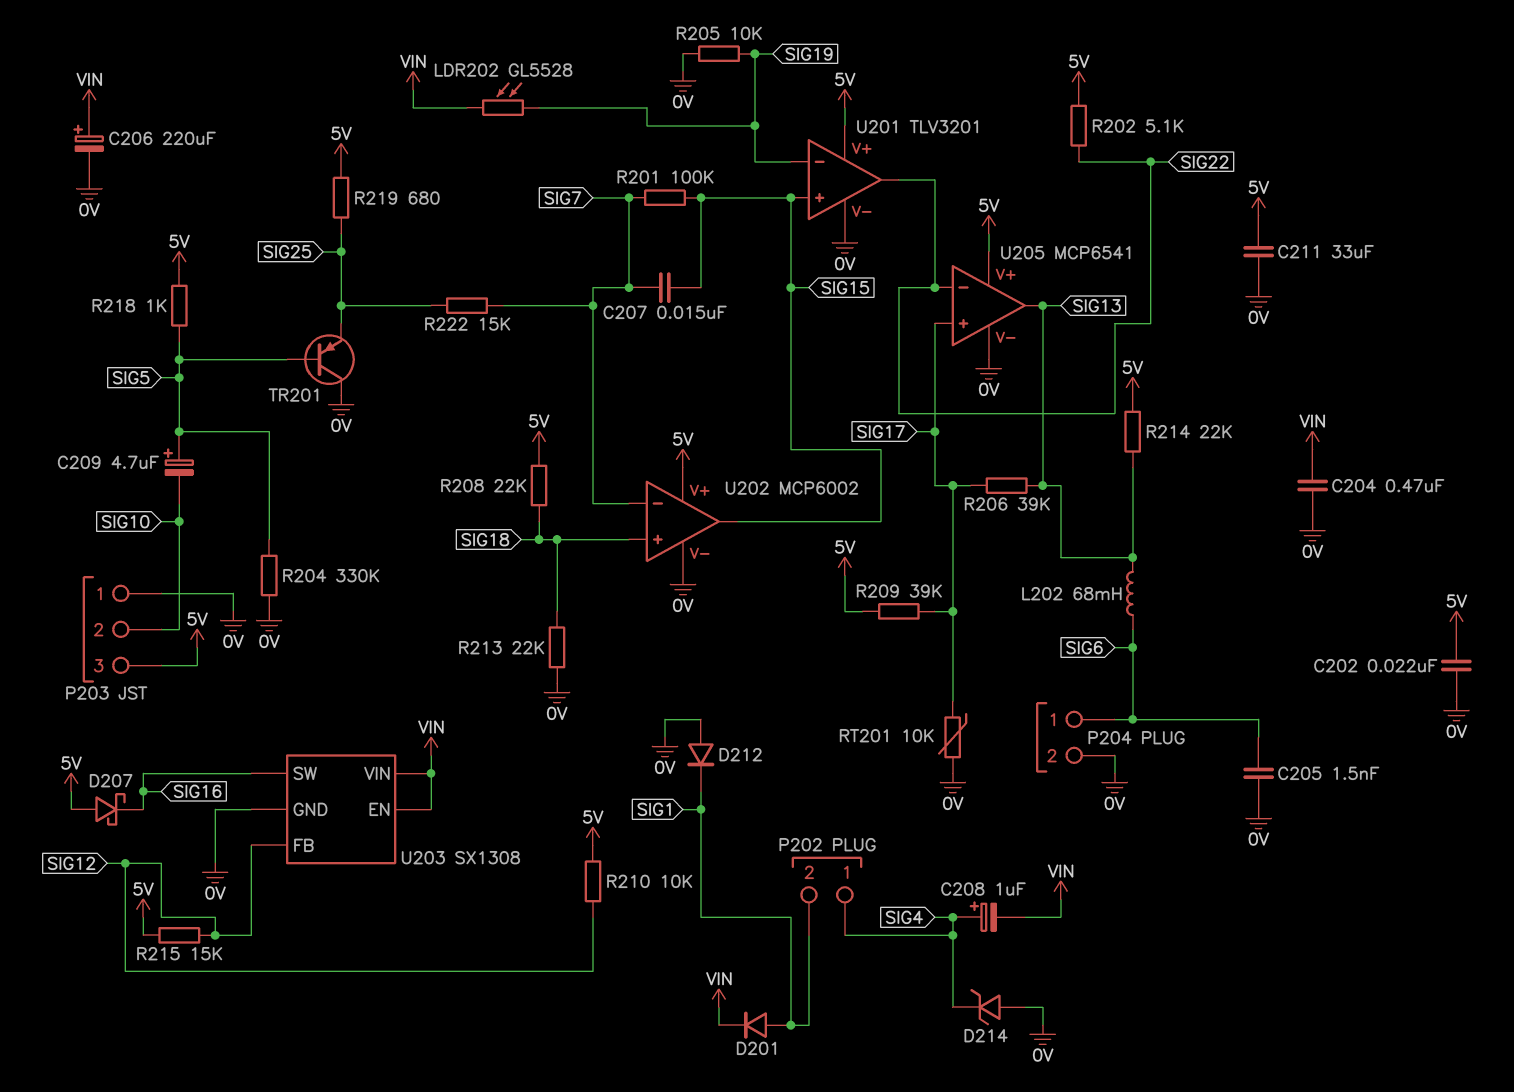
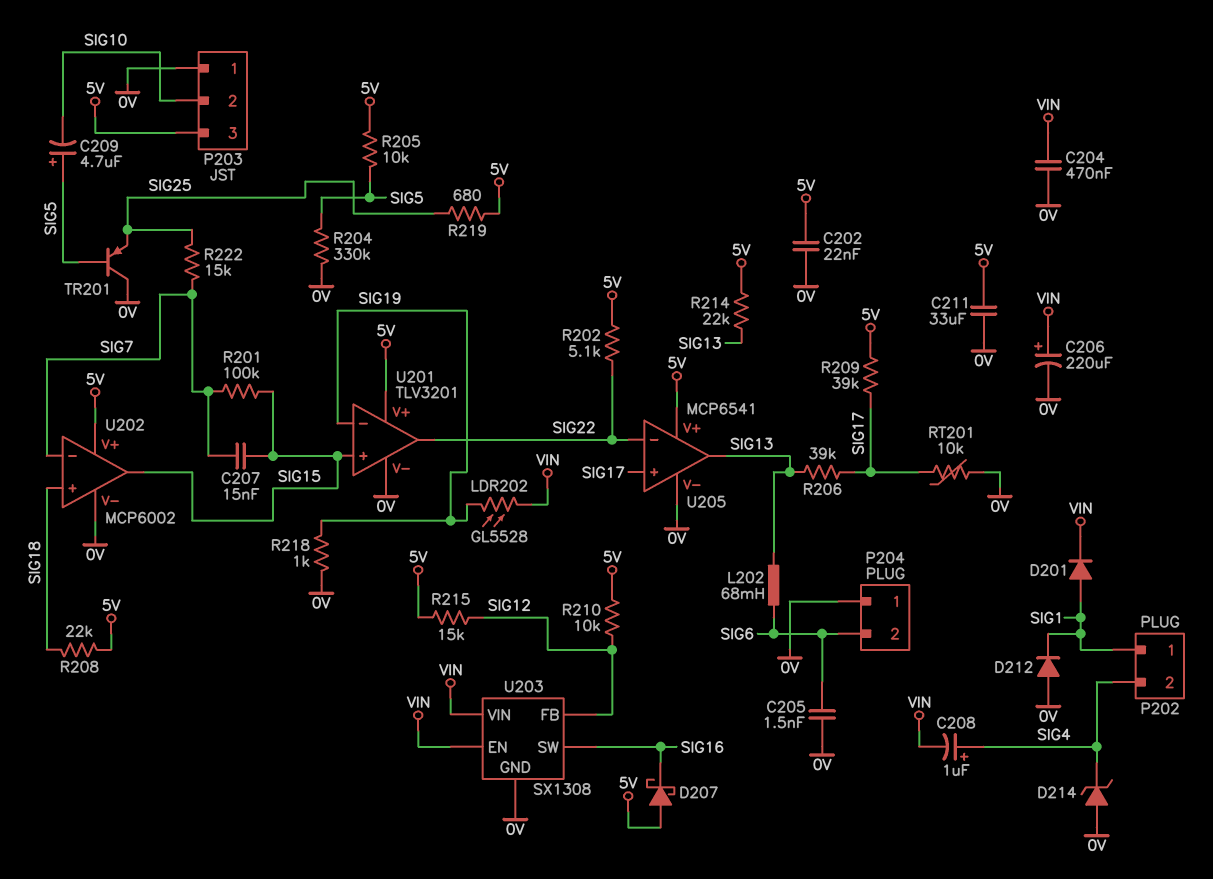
P202 pin 1: SIG4 -> SIG1
P202 pin 2: SIG1 -> SIG4
P204 pin 1: SIG6 -> 0V
P204 pin 2: 0V -> SIG6
R205: 10k (0V, SIG19) -> 10k (5V, SIG5)
R213: 22k (0V, SIG18) -> none
R218: 1k (5V, SIG5) -> 1k (0V, SIG19)

